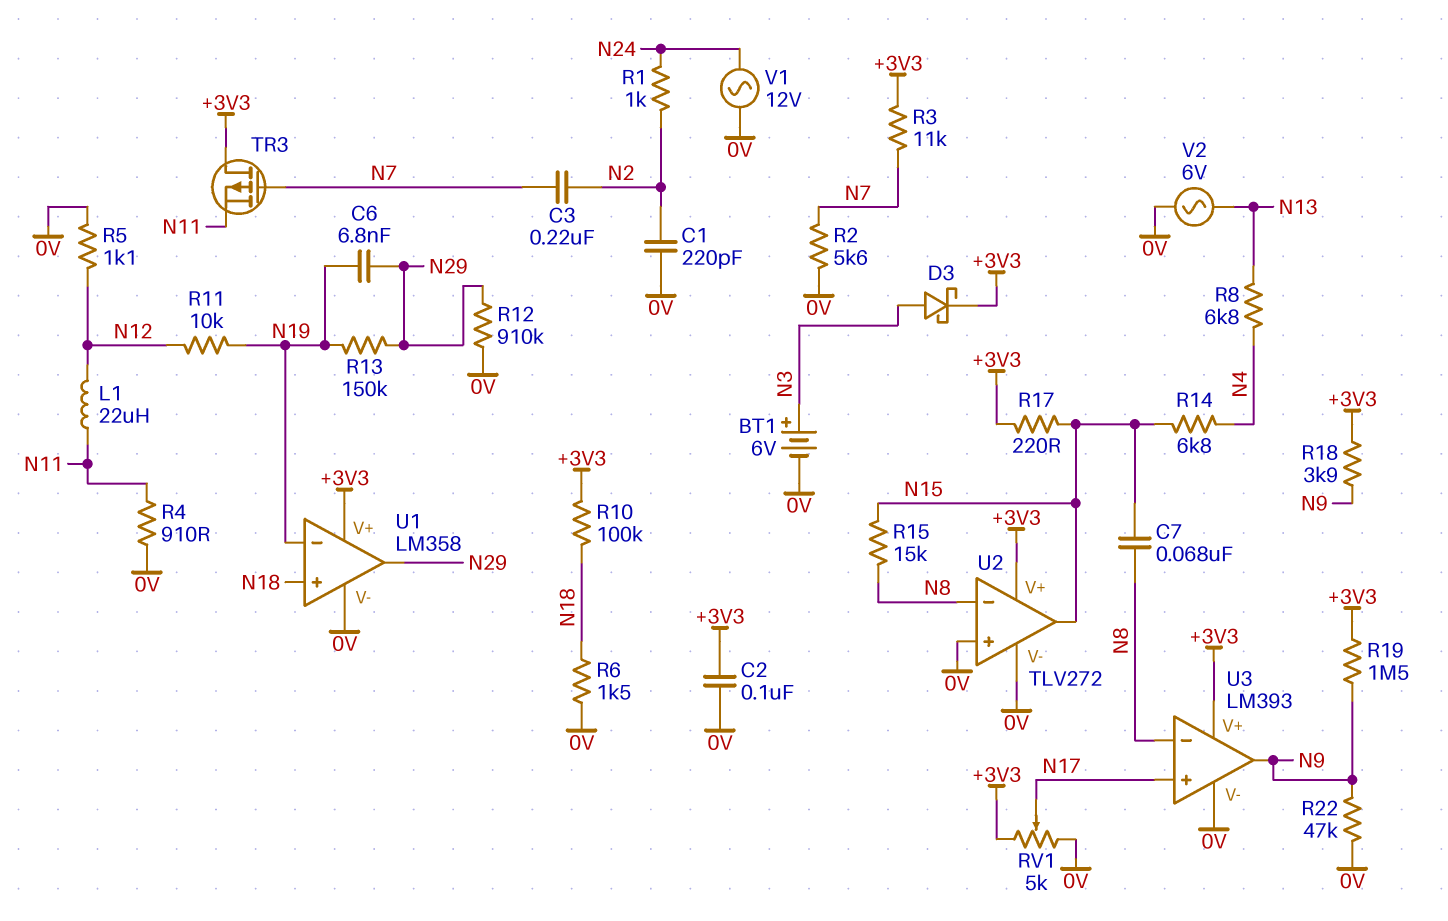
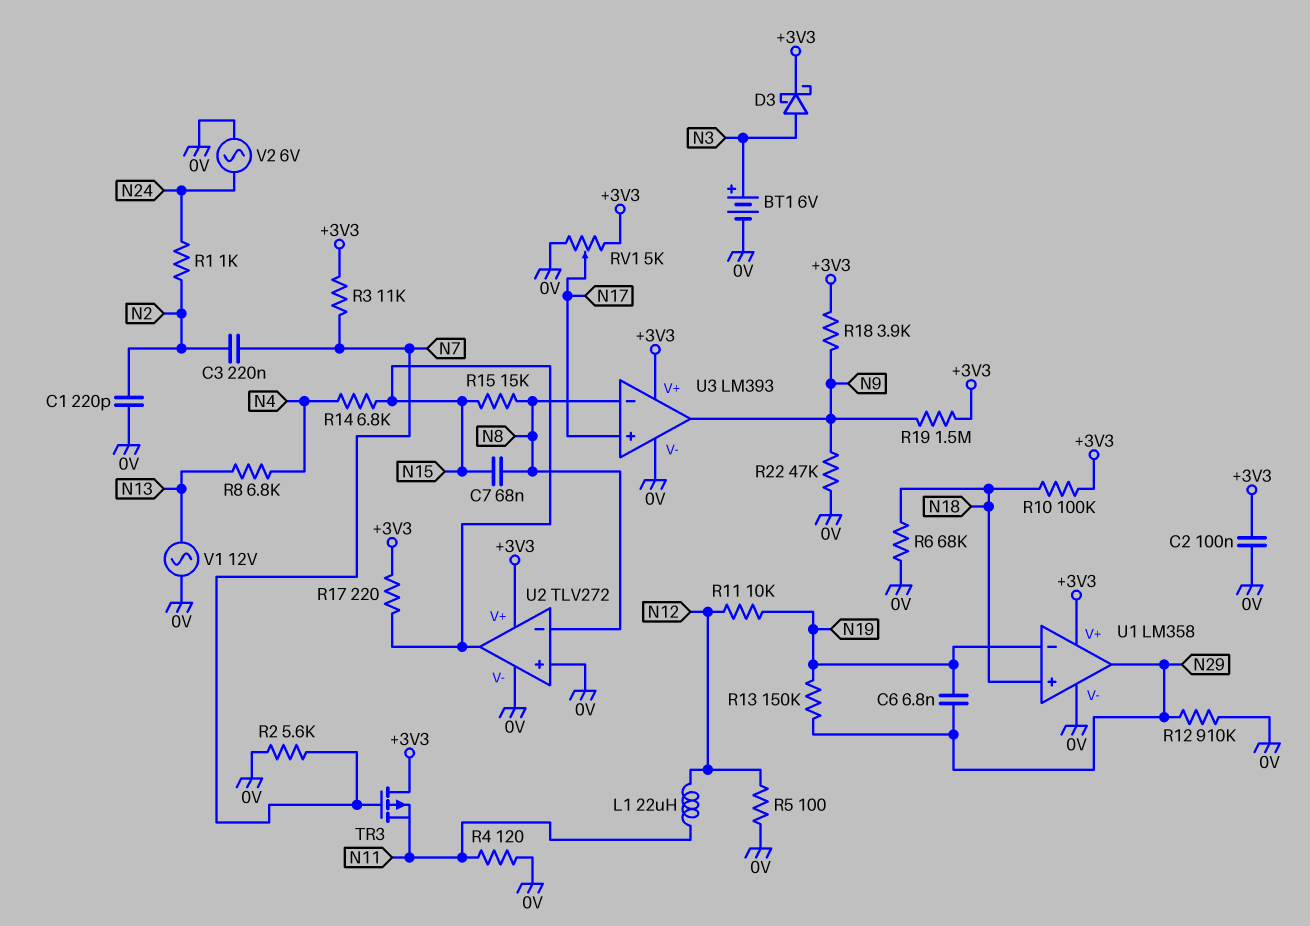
R4: 910 (0V, N11) -> 120 (0V, N11)
R5: 1.1k (0V, N12) -> 100 (0V, N12)
R6: 1.5k (0V, N18) -> 68k (0V, N18)
V1: AC 12V (0V, N24) -> AC 12V (0V, N13)
V2: AC 6V (0V, N13) -> AC 6V (0V, N24)

